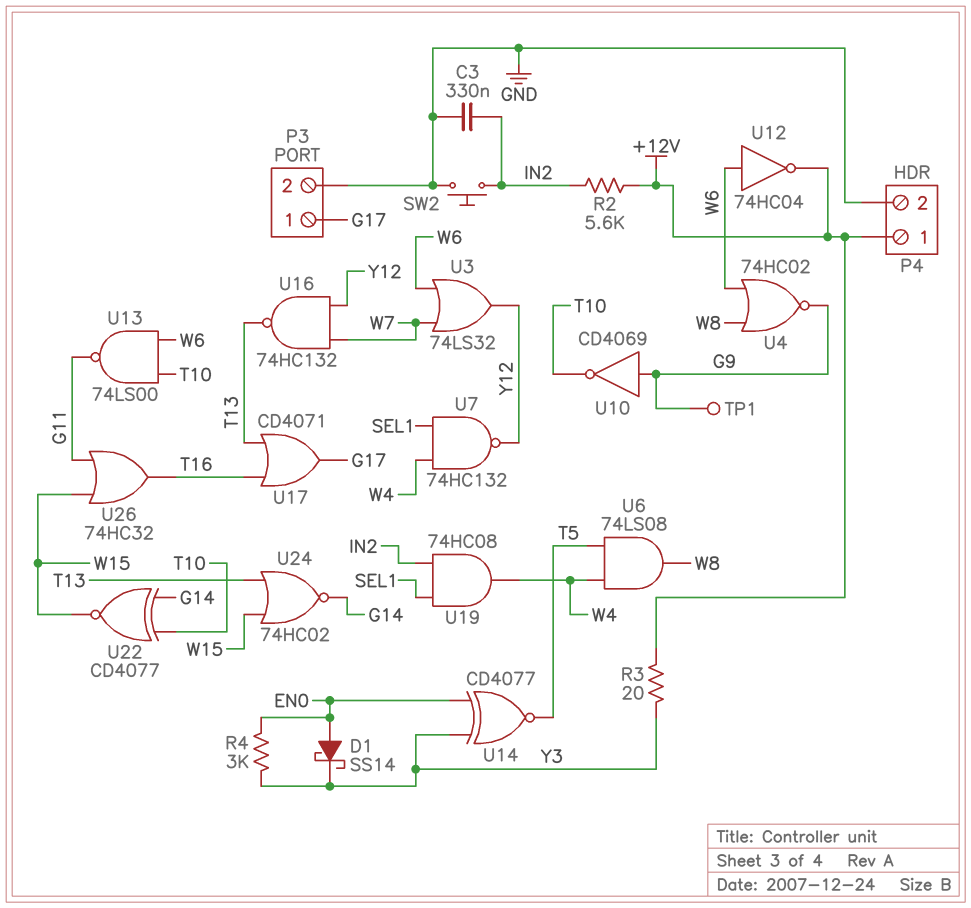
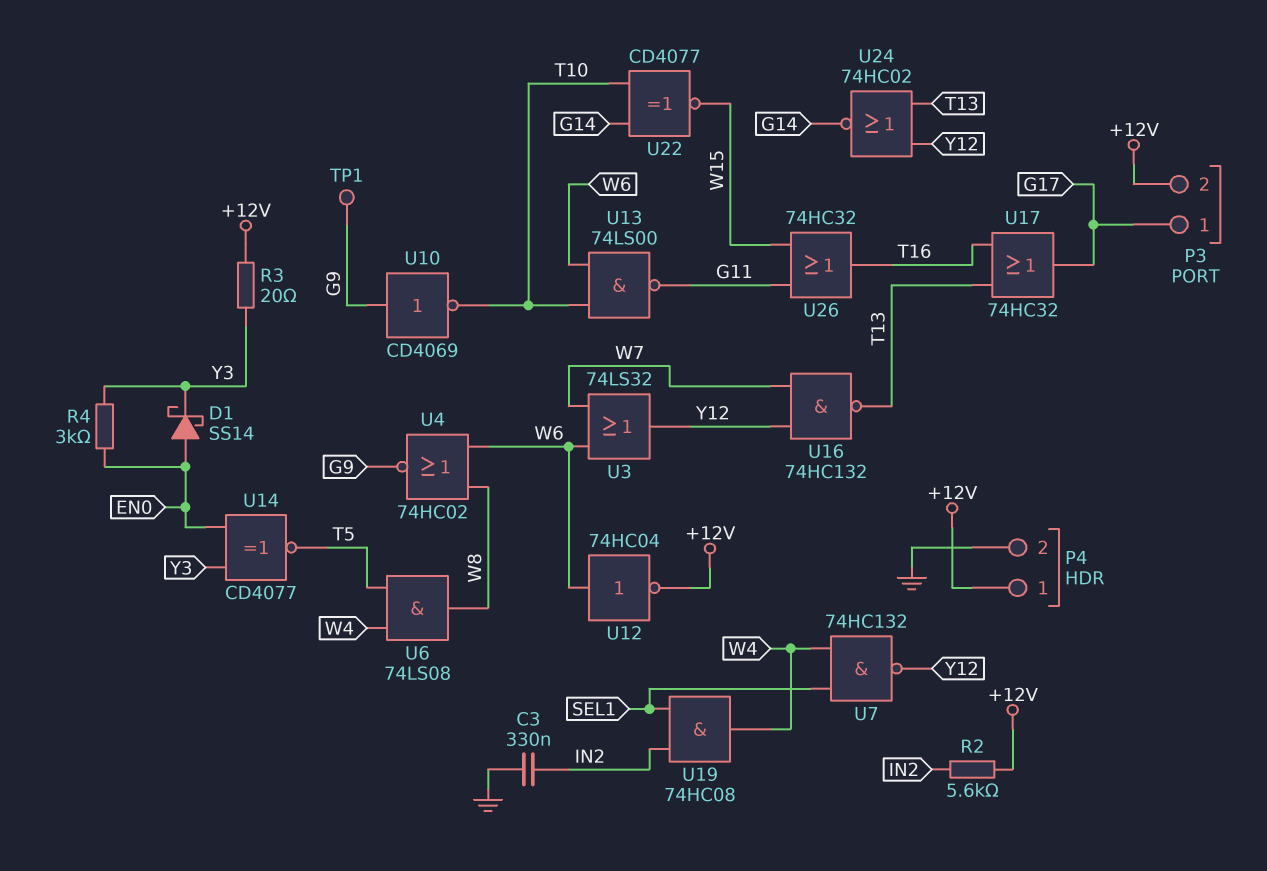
P3 pin 2: GND -> +12V
SW2: button (GND, IN2) -> none
U17: OR CD4071 (in T13, in T16, out G17) -> OR 74HC32 (in T13, in T16, out G17)
U24: NOR 74HC02 (in T13, in W15, out G14) -> NOR 74HC02 (in T13, in Y12, out G14)

